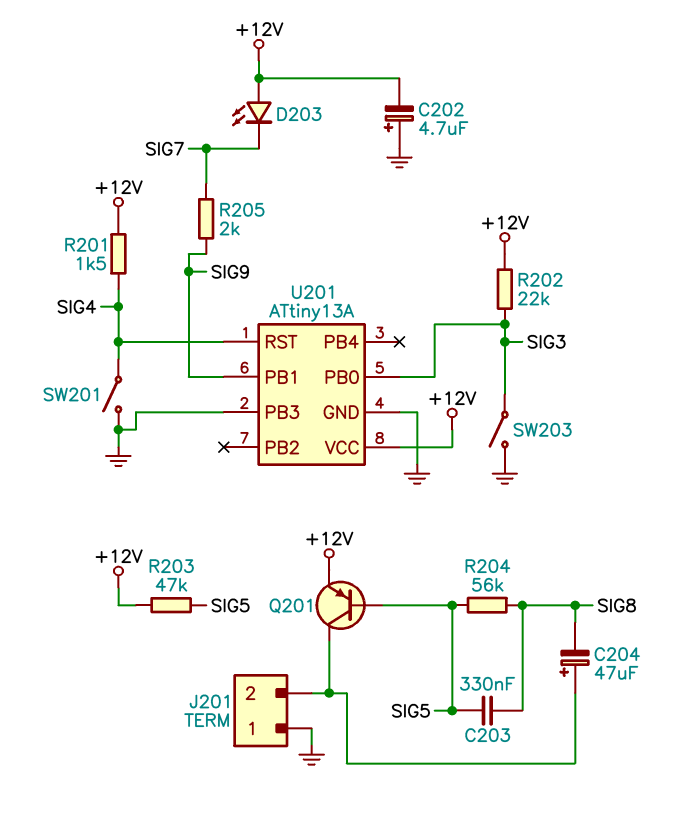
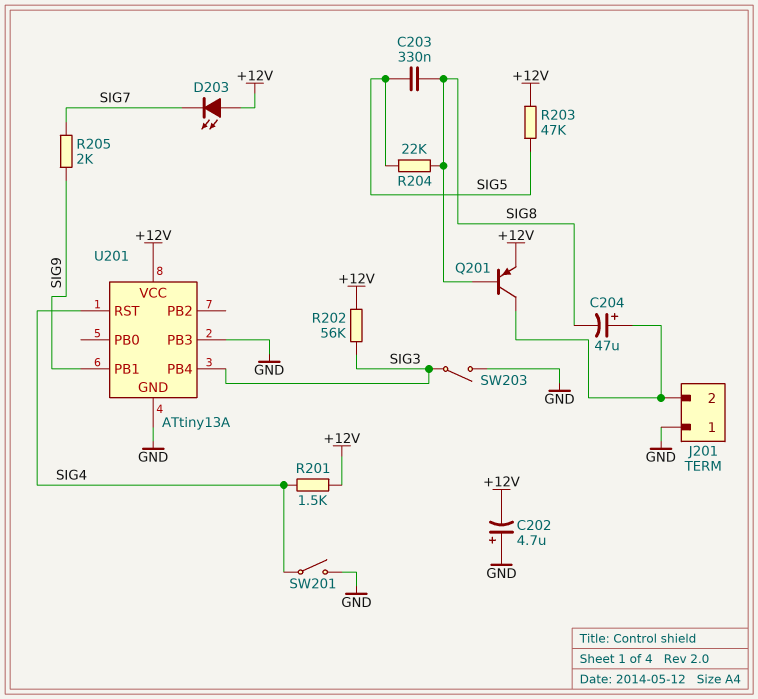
Q201: PNP (B SIG5, C J201/2, E +12V) -> PNP (B SIG8, C J201/2, E +12V)
R202: 22k (+12V, SIG3) -> 56k (+12V, SIG3)
R204: 56k (SIG5, SIG8) -> 22k (SIG5, SIG8)
U201 pin PB0: SIG3 -> none
U201 pin PB4: none -> SIG3

